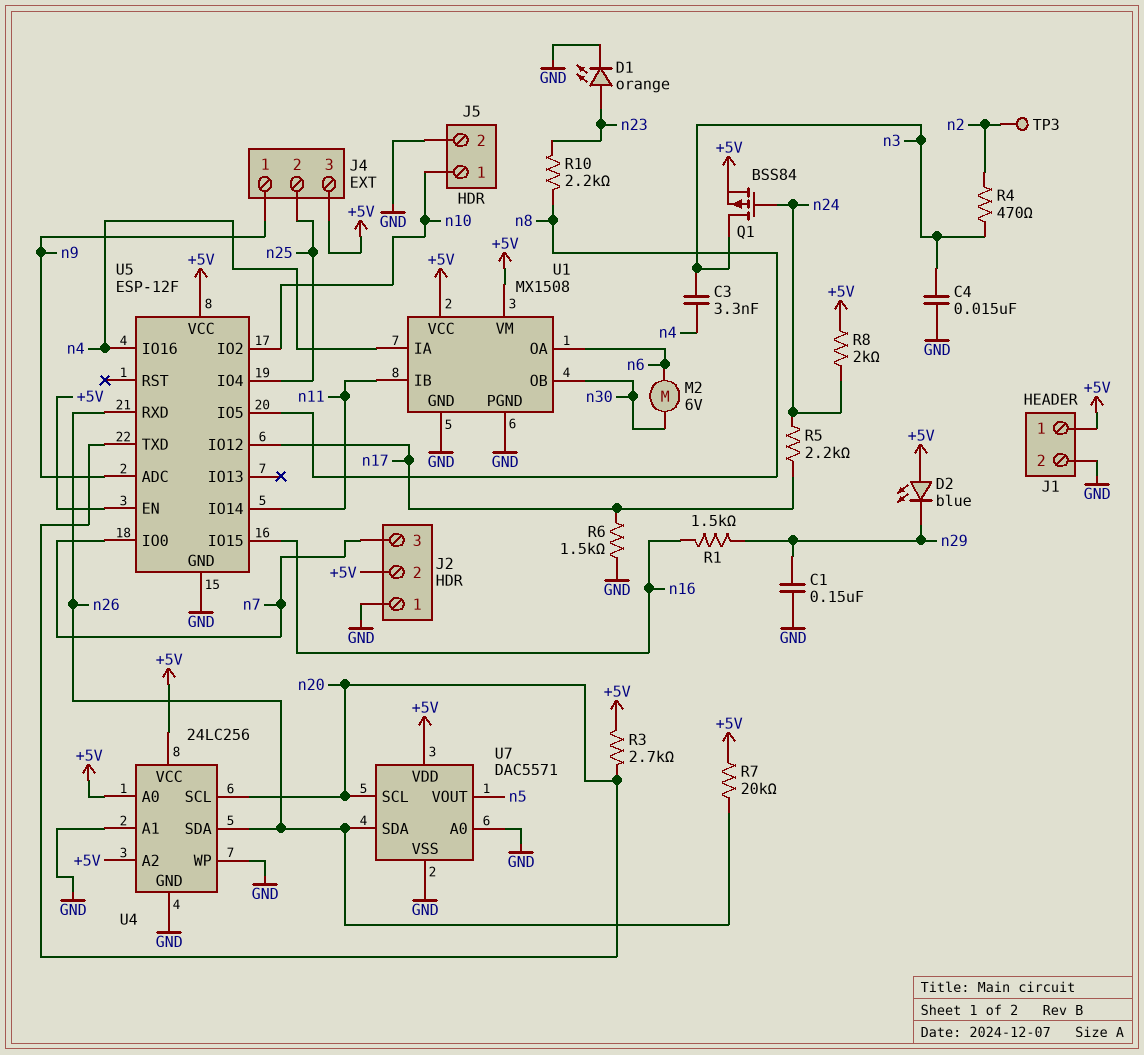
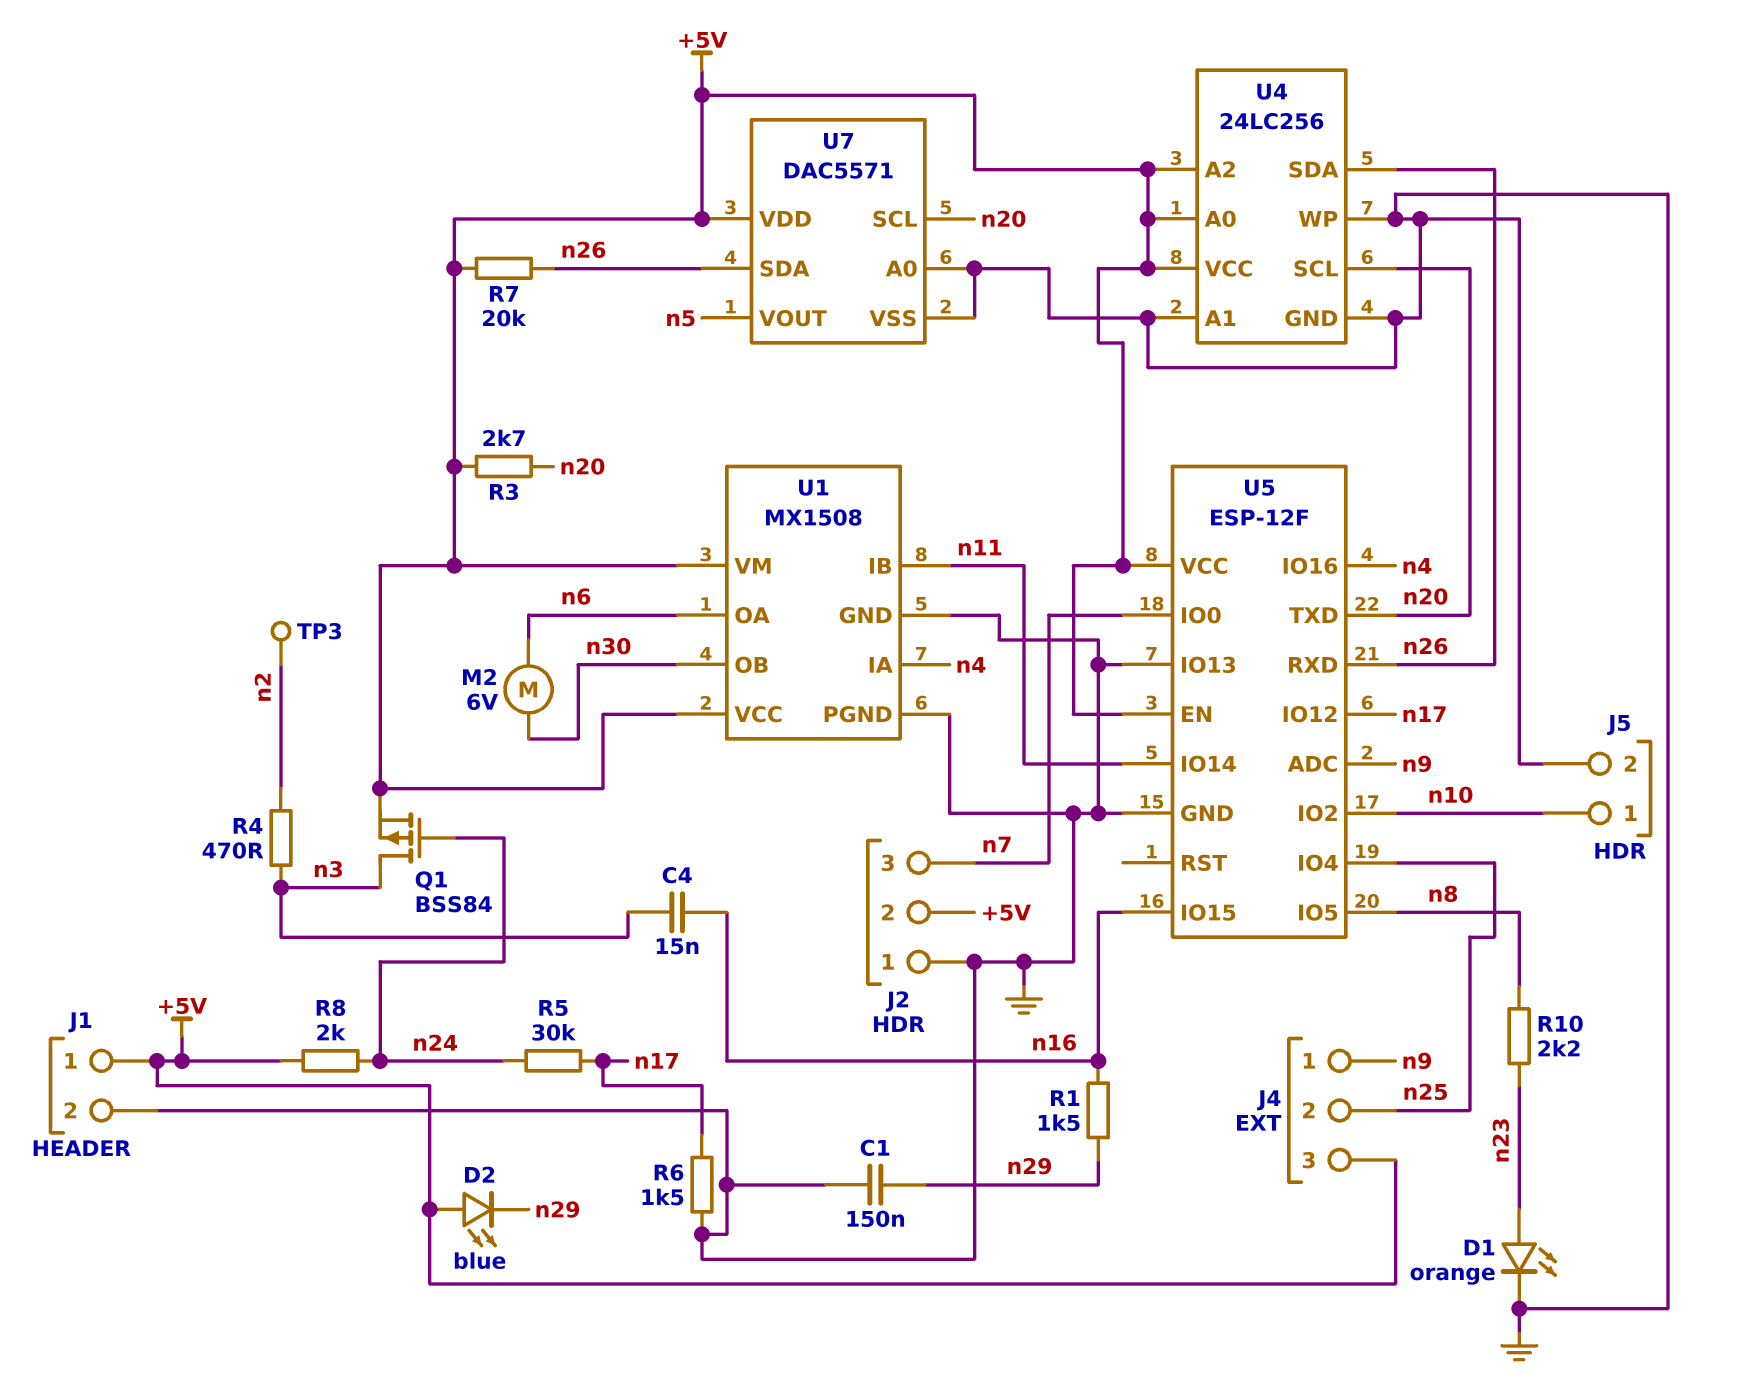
C3: 3.3nF (n3, n4) -> none
C4: 15nF (GND, n3) -> 15nF (n3, n16)
R5: 2.2k (n17, n24) -> 30k (n17, n24)
U5 pin IO13: none -> GND

